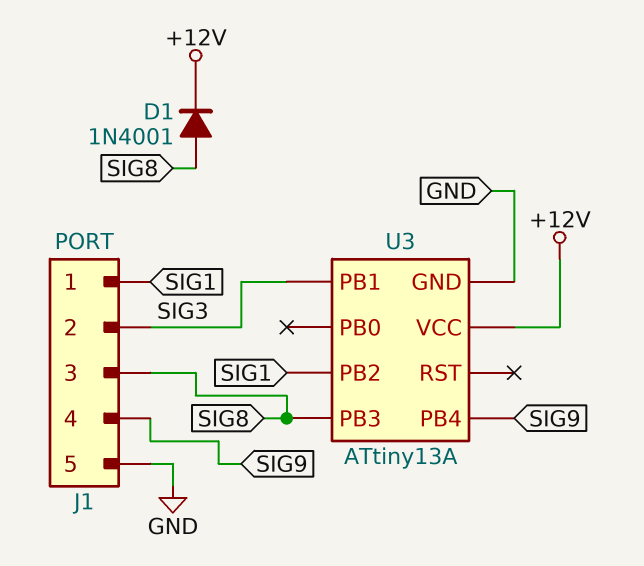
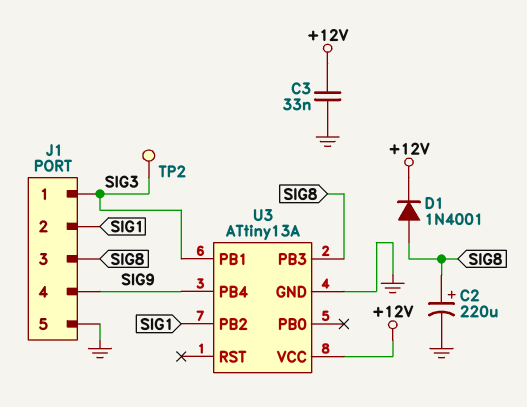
C2: none -> 220uF (plus SIG8, minus GND)
C3: none -> 33nF (+12V, GND)
J1 pin 1: SIG1 -> SIG3
J1 pin 2: SIG3 -> SIG1
TP2: none -> test point (SIG3)

